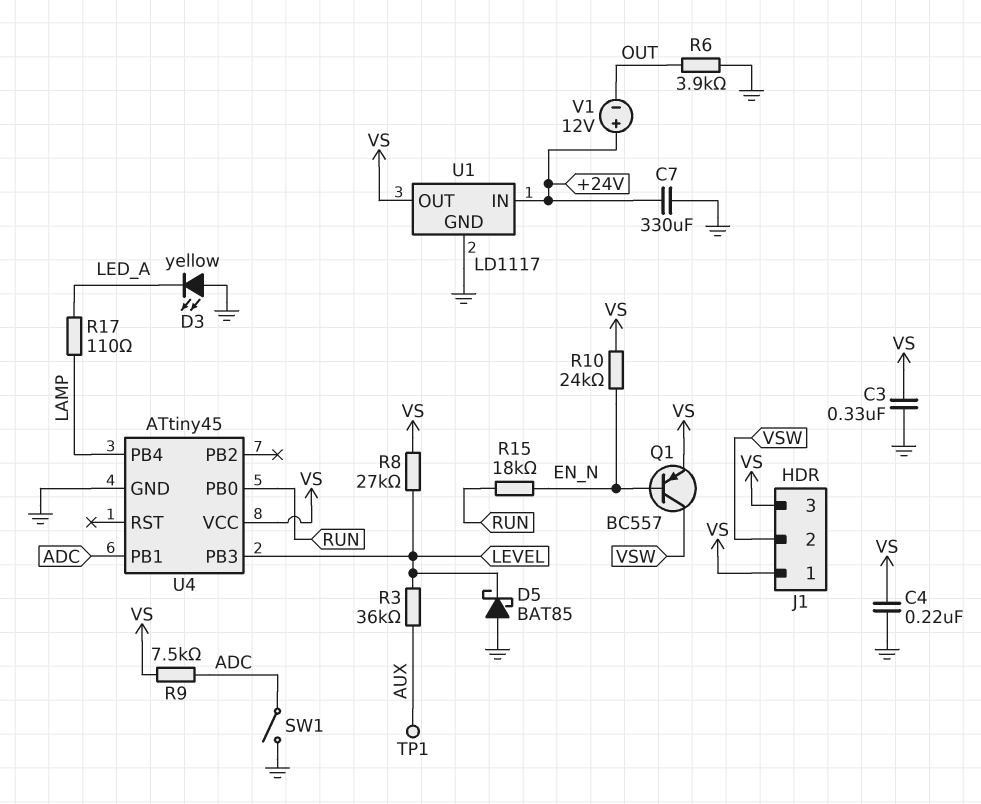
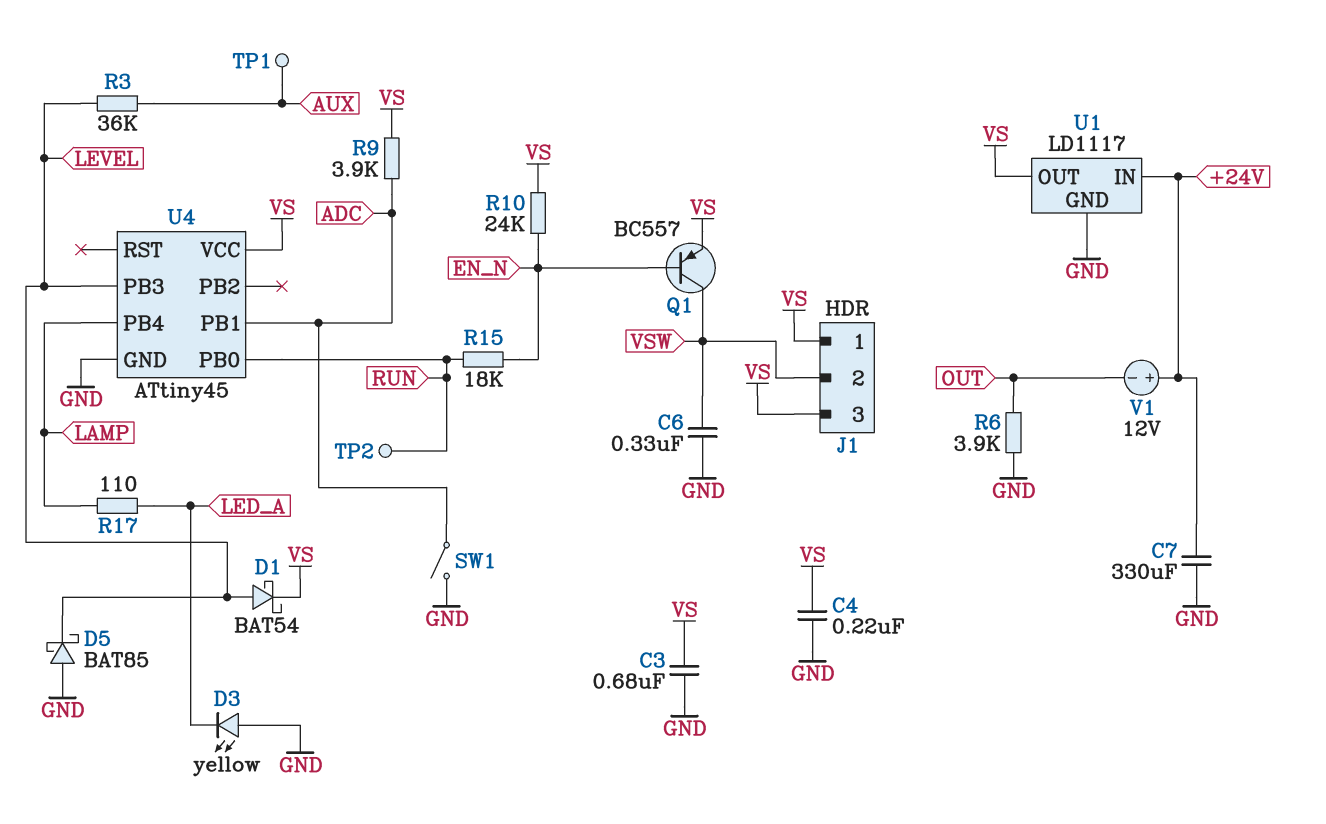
C3: 330nF (GND, VS) -> 680nF (GND, VS)
C6: none -> 330nF (GND, VSW)
D1: none -> schottky BAT54 (A LEVEL, K VS)
R8: 27k (LEVEL, VS) -> none
R9: 7.5k (ADC, VS) -> 3.9k (ADC, VS)
TP2: none -> test point (RUN)

